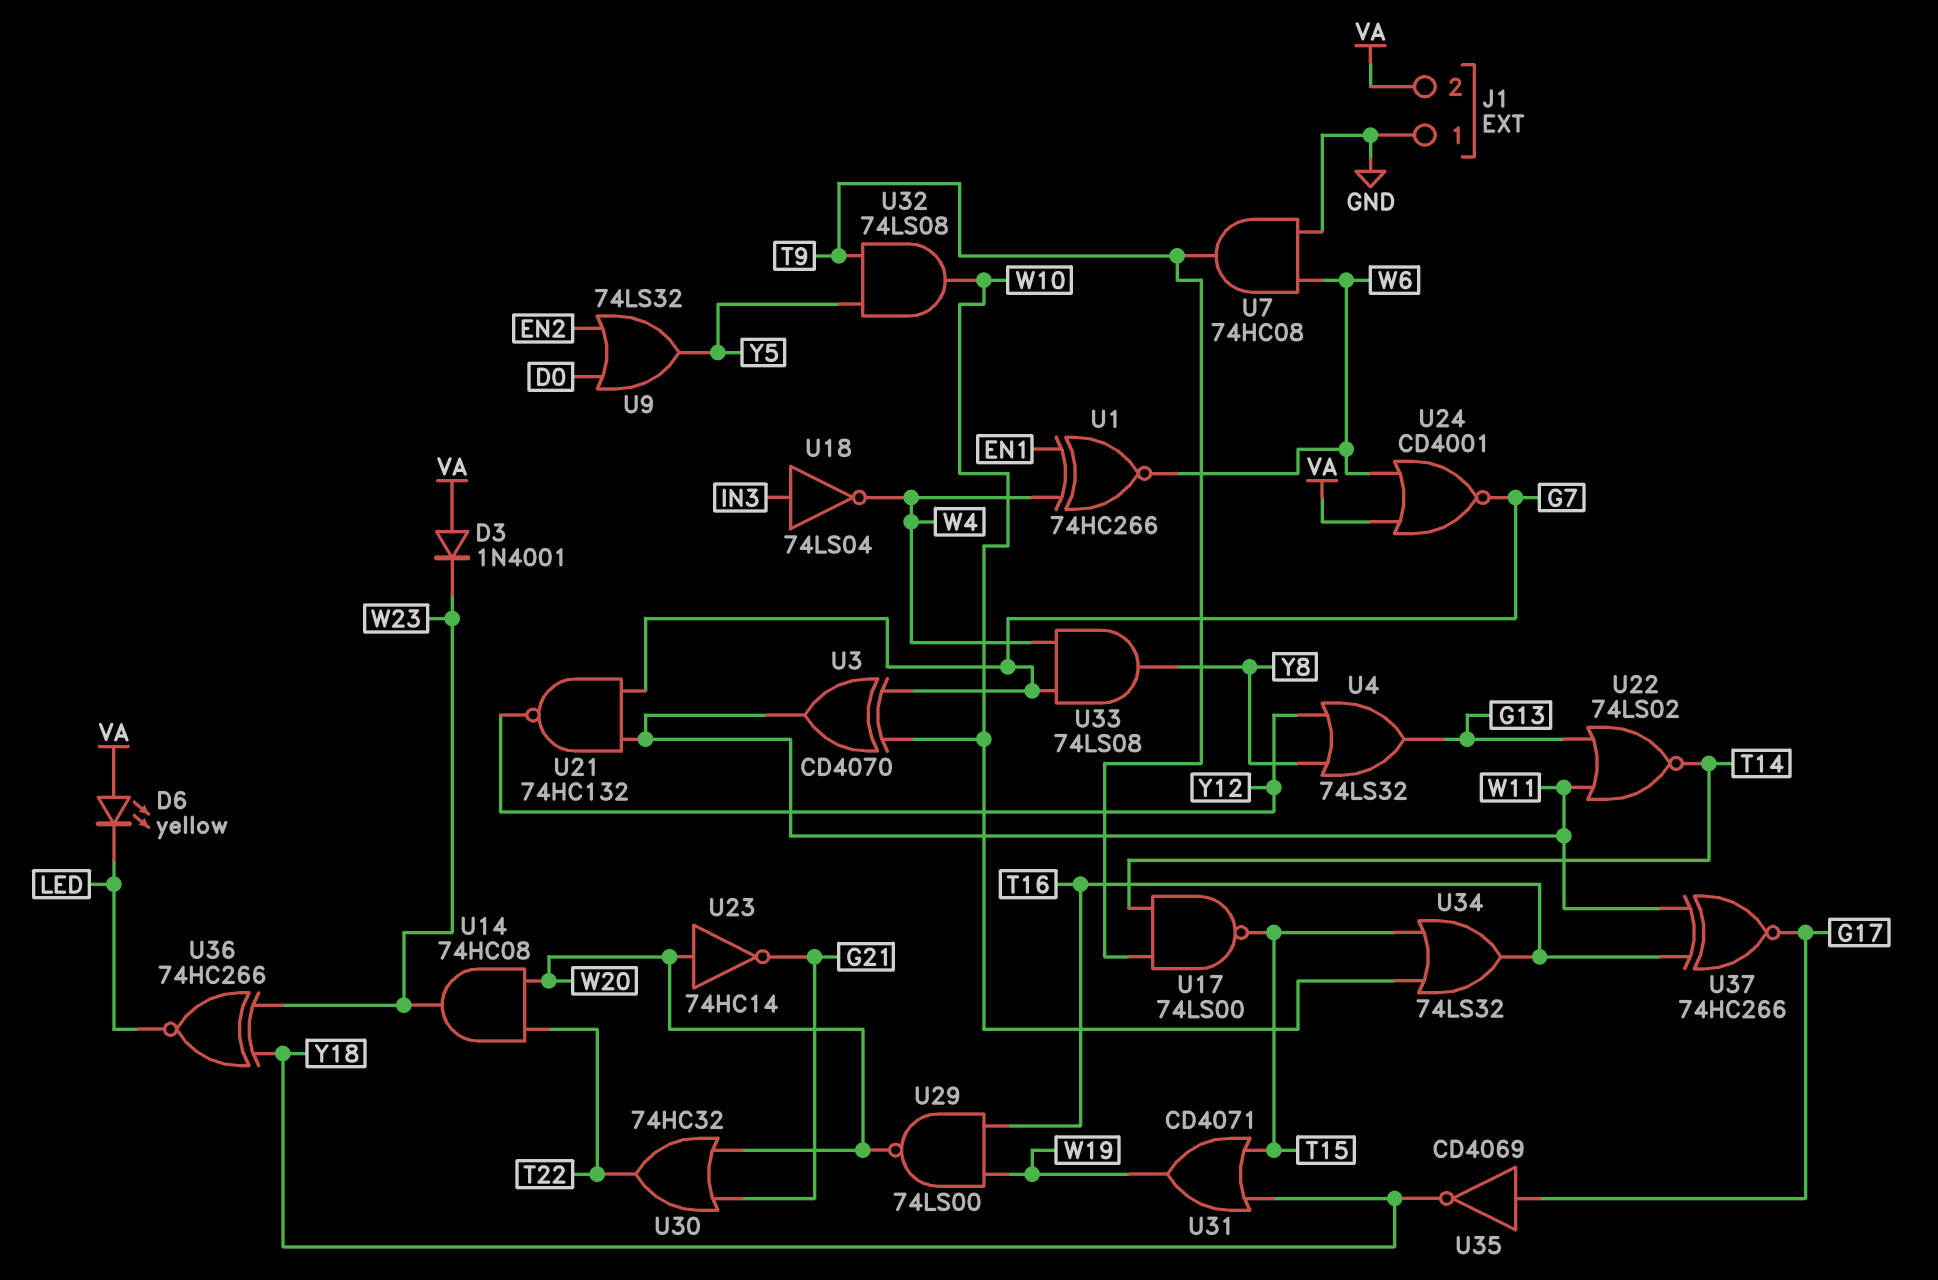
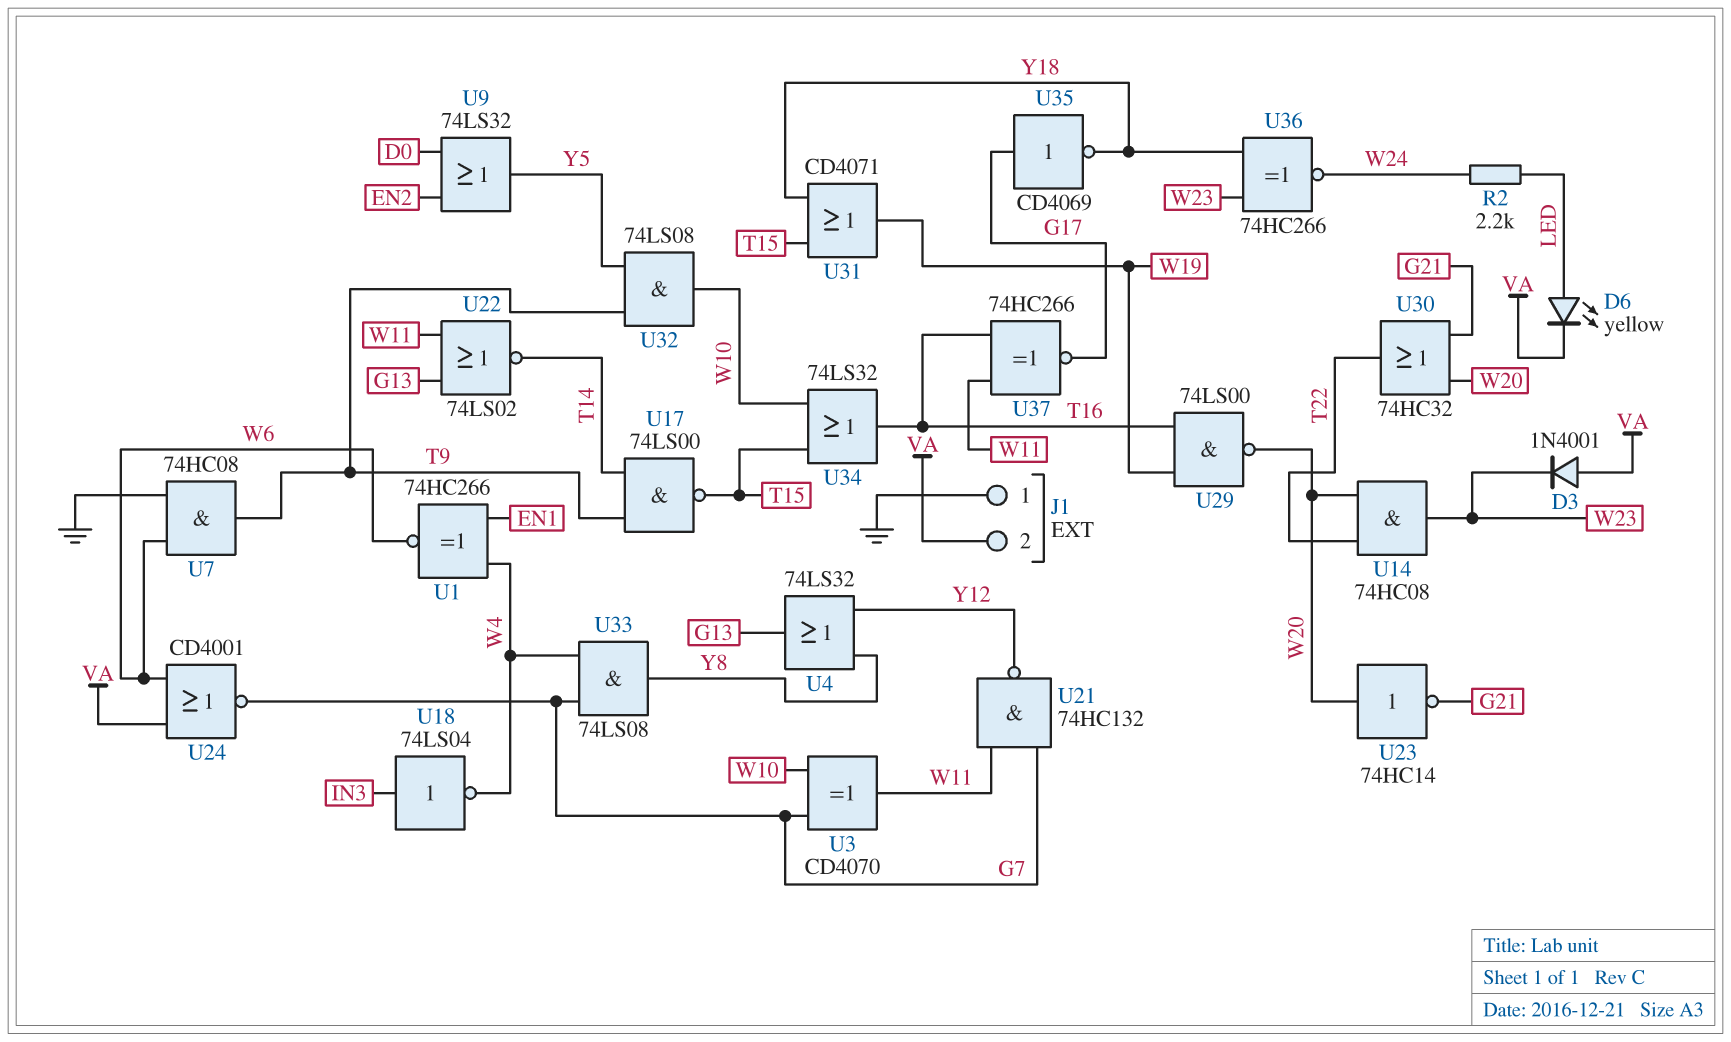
D6: LED yellow (A VA, K LED) -> LED yellow (A LED, K VA)
R2: none -> 2.2k (LED, W24)
U36: XNOR 74HC266 (in W23, in Y18, out LED) -> XNOR 74HC266 (in W23, in Y18, out W24)

